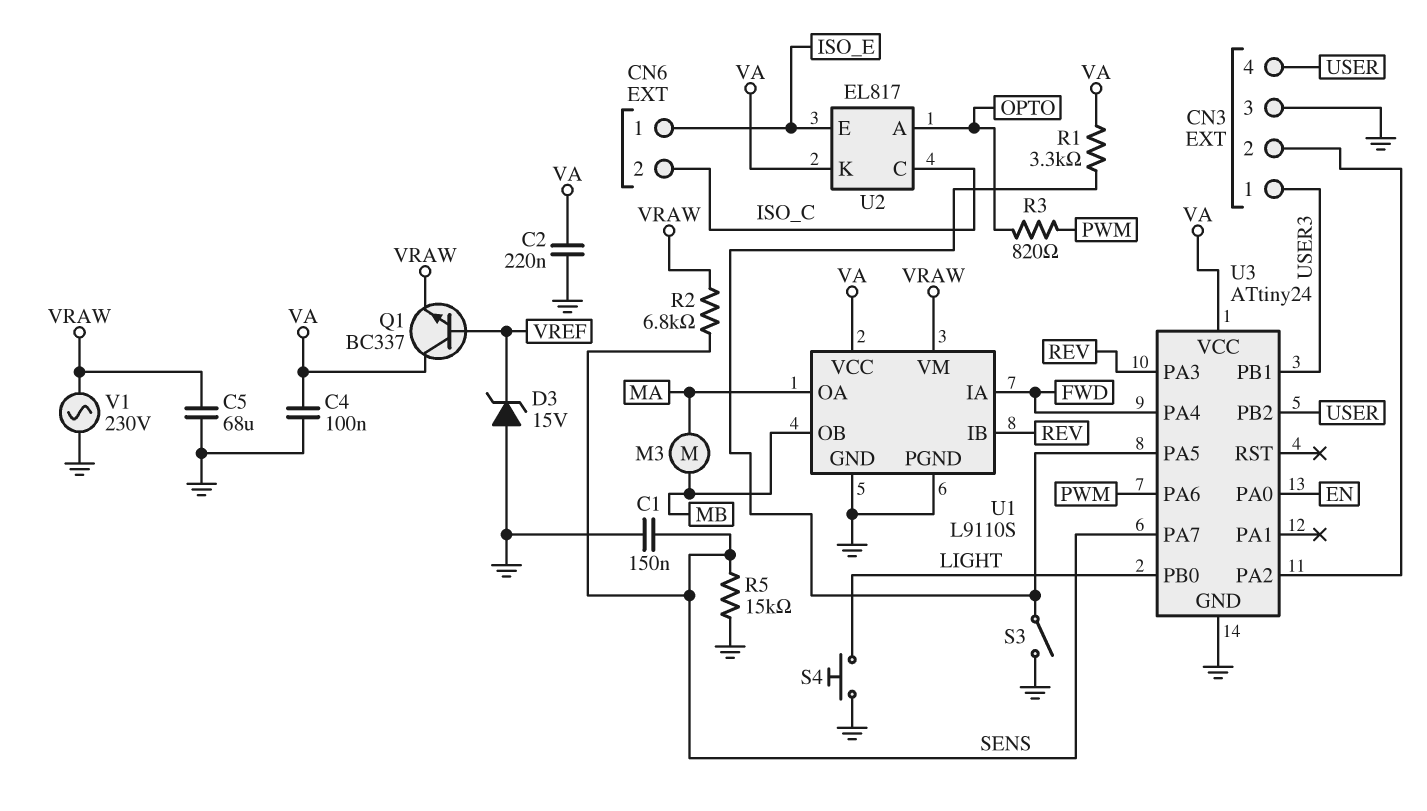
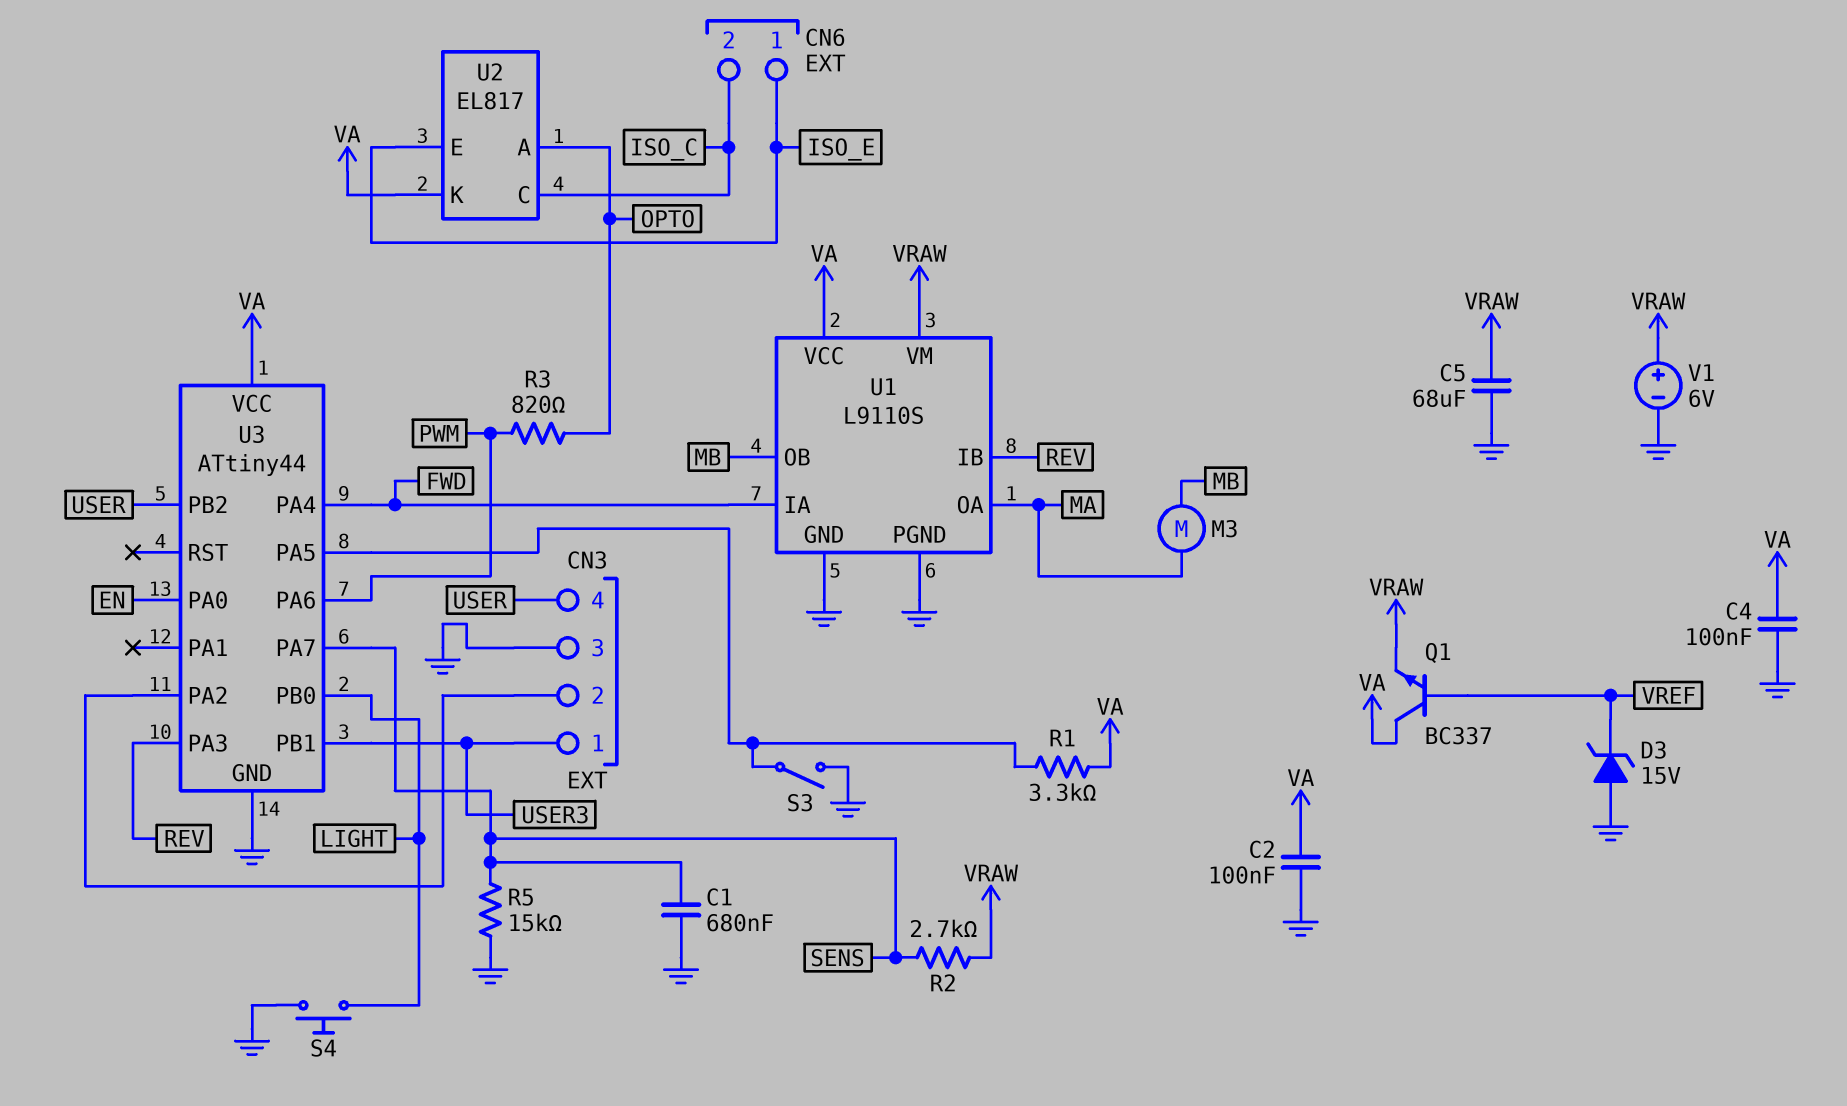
C1: 150nF (GND, SENS) -> 680nF (GND, SENS)
C2: 220nF (GND, VA) -> 100nF (GND, VA)
R2: 6.8k (SENS, VRAW) -> 2.7k (SENS, VRAW)
U3: ATtiny24 -> ATtiny44
V1: AC 230V (GND, VRAW) -> 6V (plus VRAW, minus GND)

